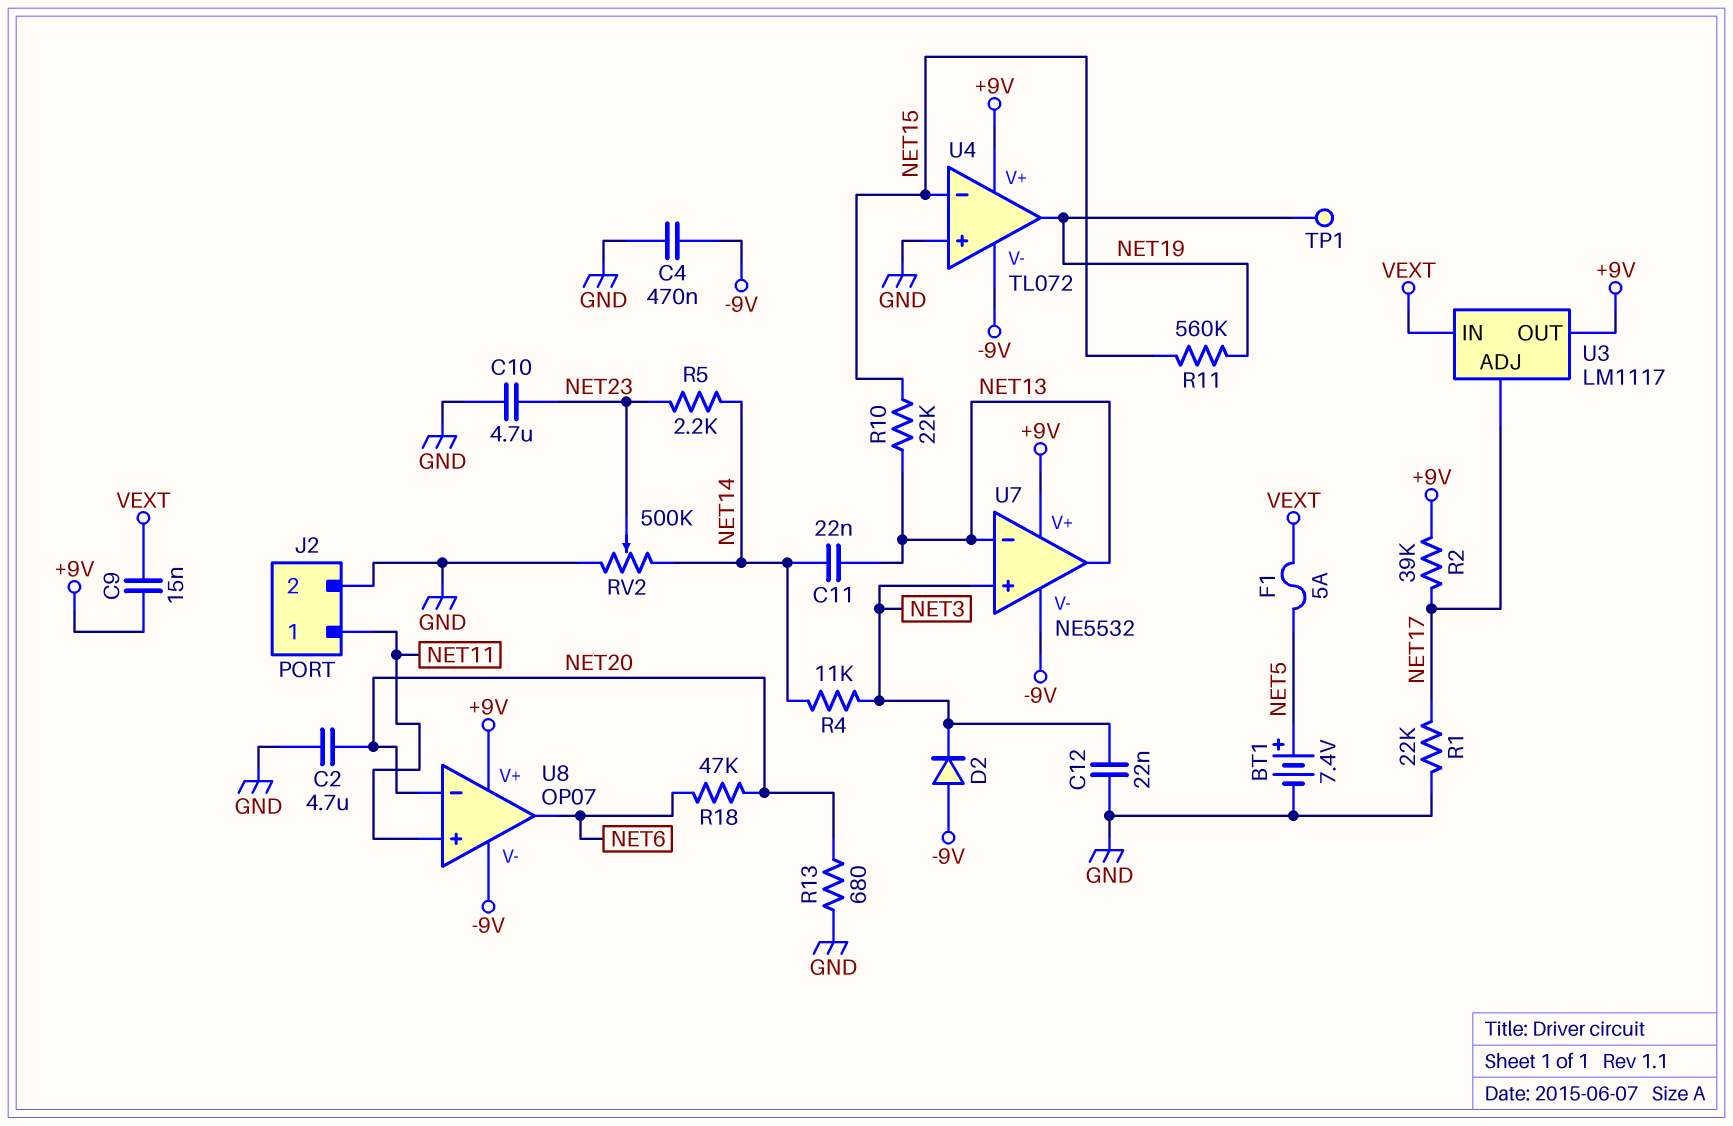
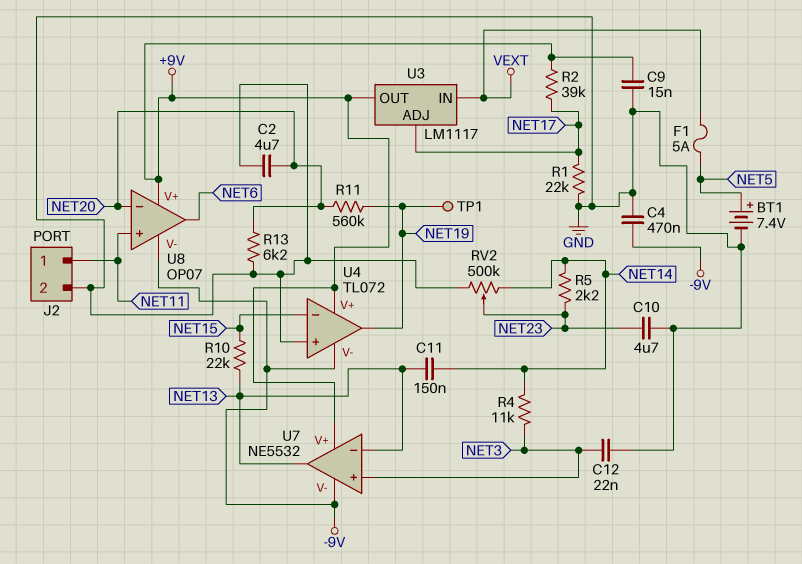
C9: 15nF (+9V, VEXT) -> 15nF (+9V, GND)
C11: 22nF (NET13, NET14) -> 150nF (NET13, NET14)
D2: diode (A -9V, K NET3) -> none
R11: 560k (NET15, NET19) -> 560k (NET19, NET20)
R13: 680 (GND, NET20) -> 6.2k (GND, NET20)
R18: 47k (NET6, NET20) -> none

